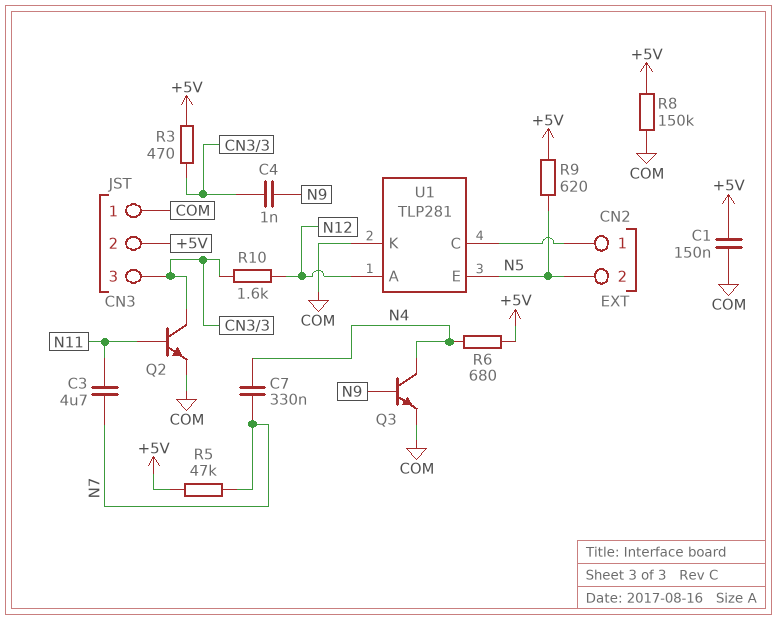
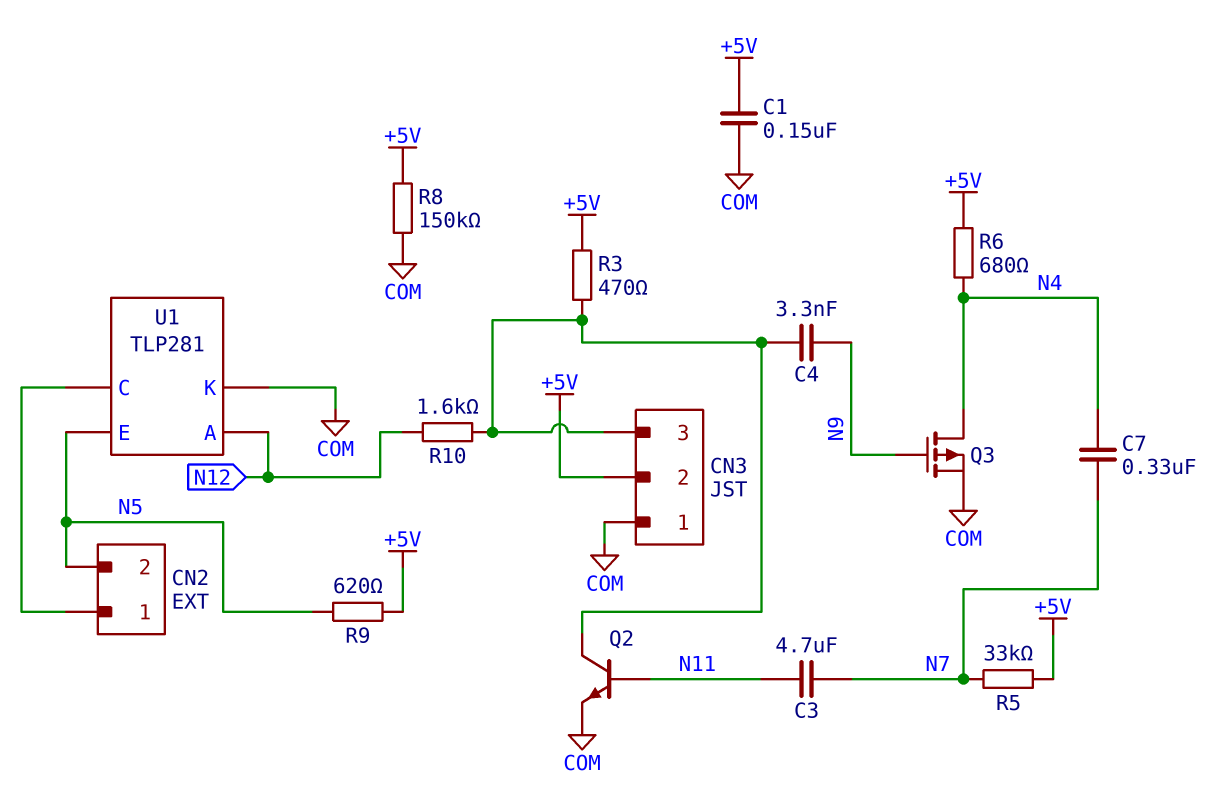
C4: 1nF (CN3/3, N9) -> 3.3nF (CN3/3, N9)
Q3: NPN (B N9, C N4, E COM) -> PMOS (G N9, D N4, S COM)
R5: 47k (+5V, N7) -> 33k (+5V, N7)

